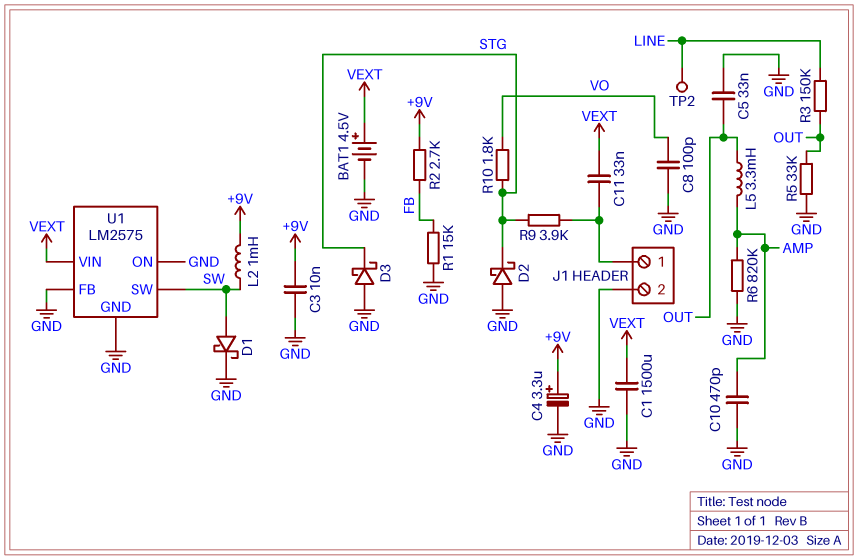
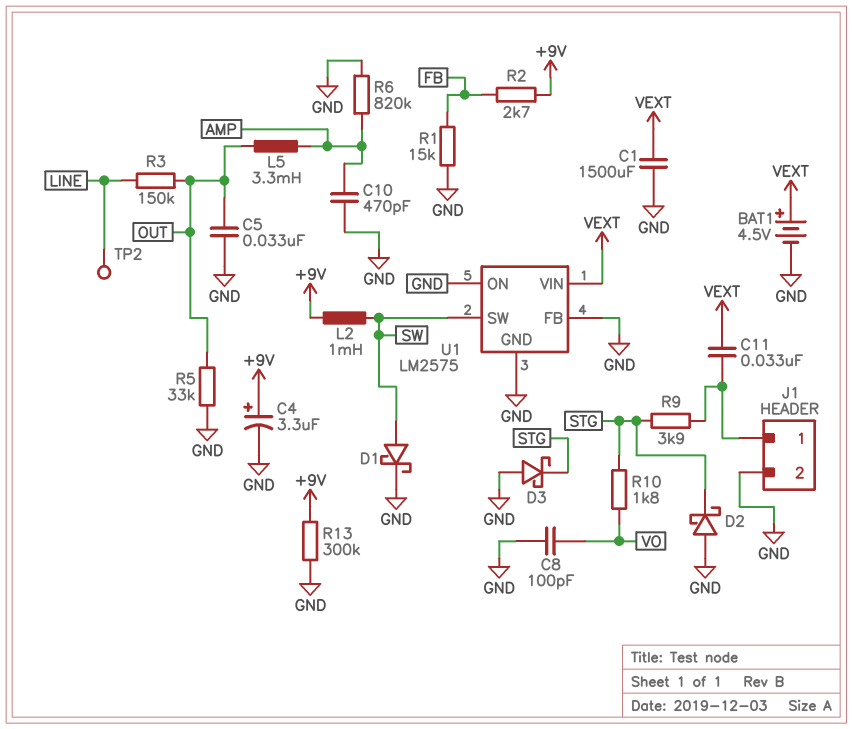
C3: 10nF (+9V, GND) -> none
R13: none -> 300k (+9V, GND)

